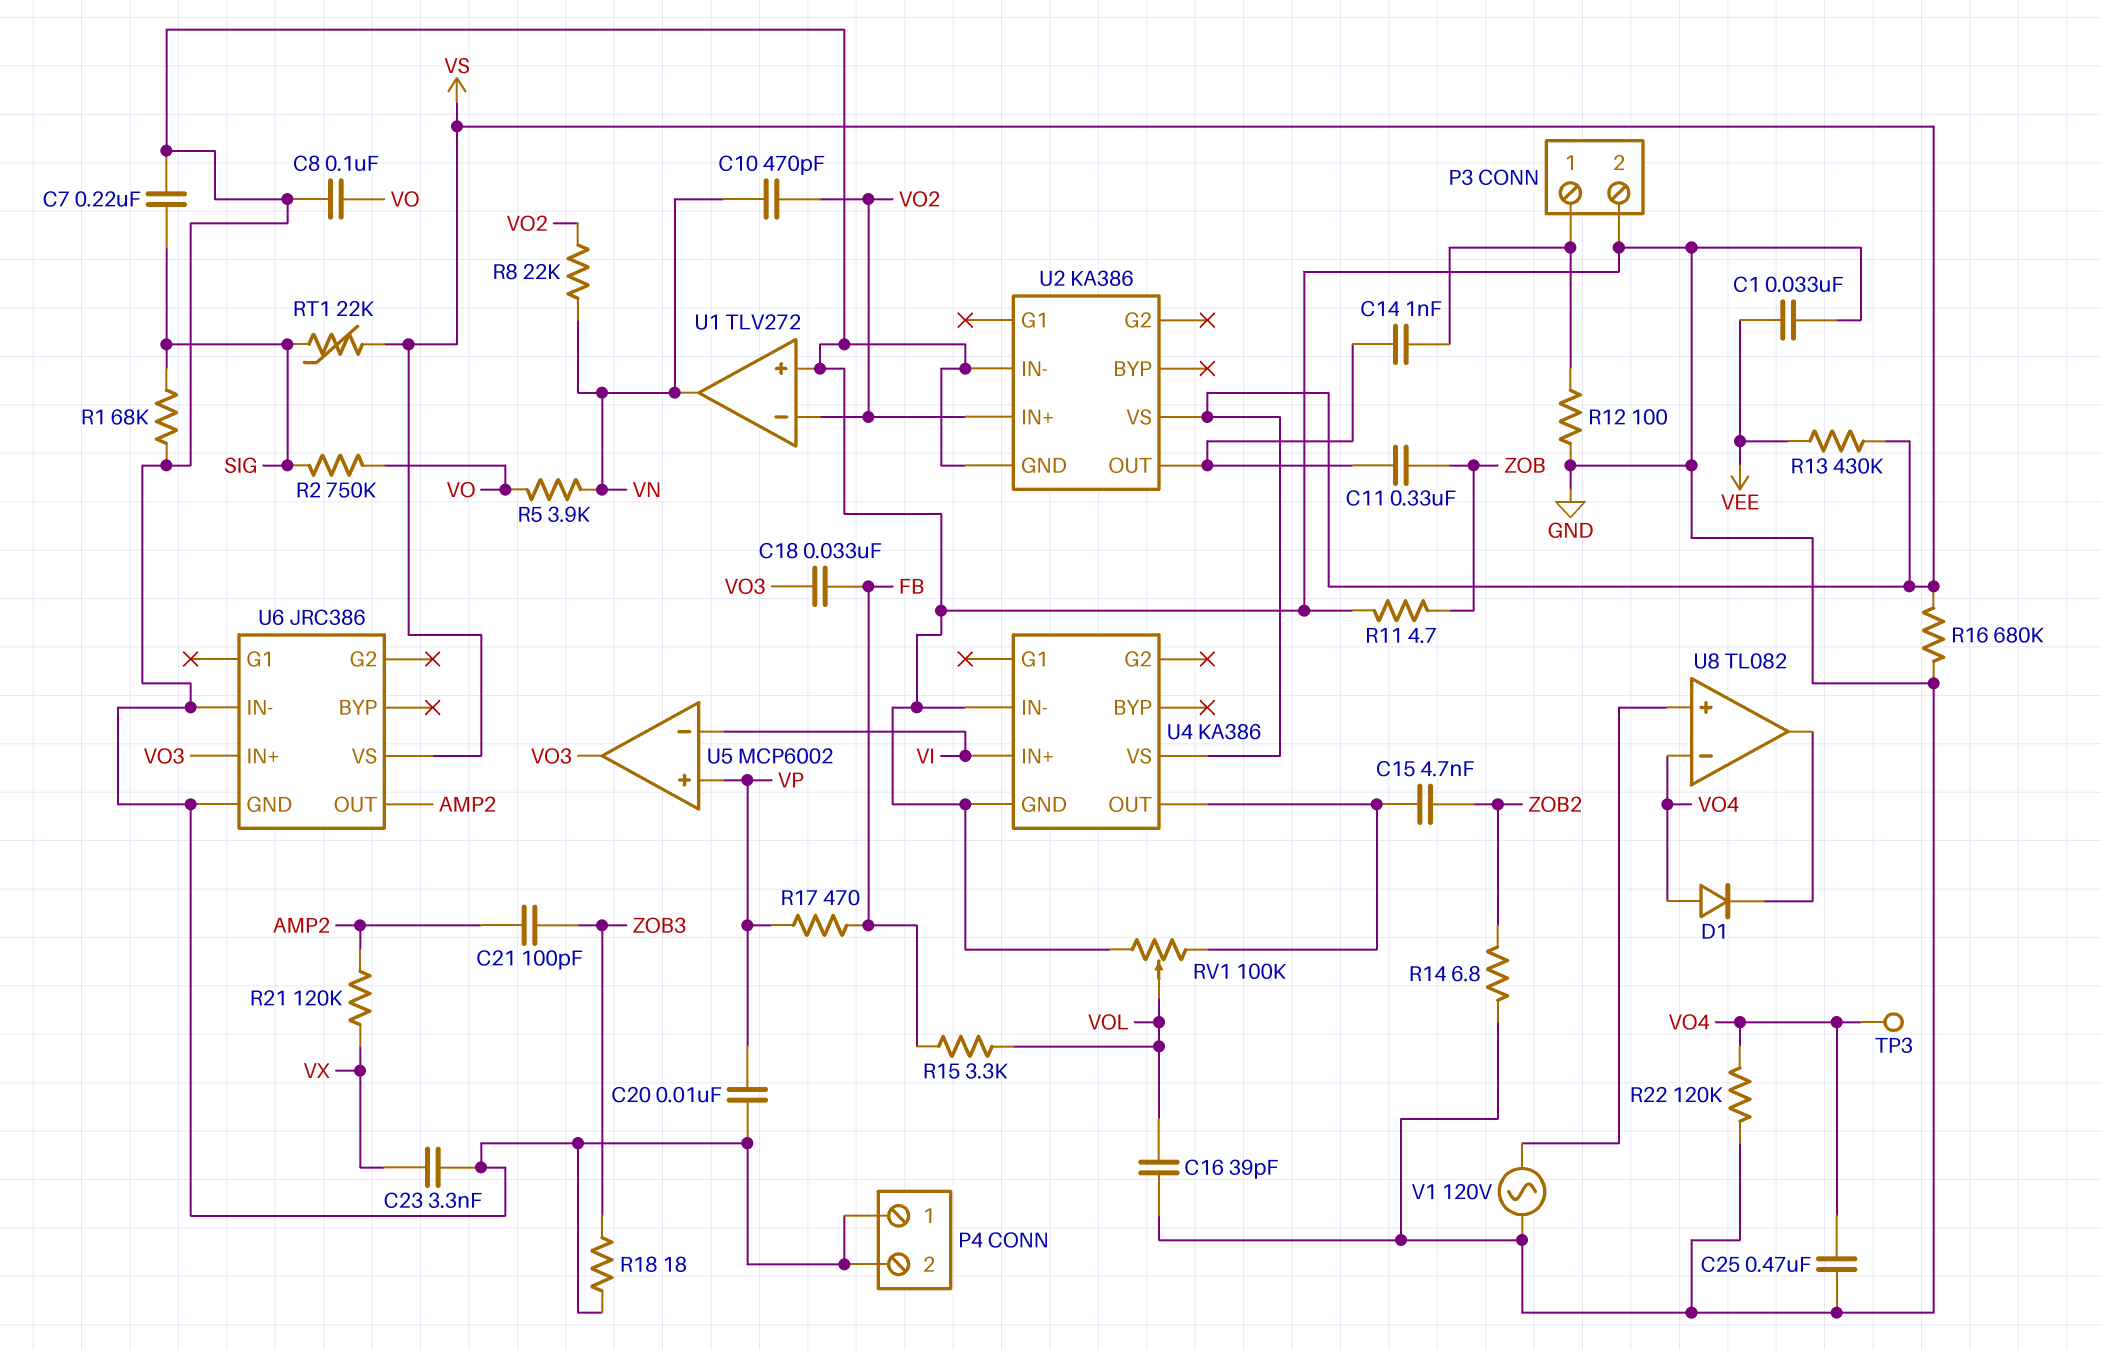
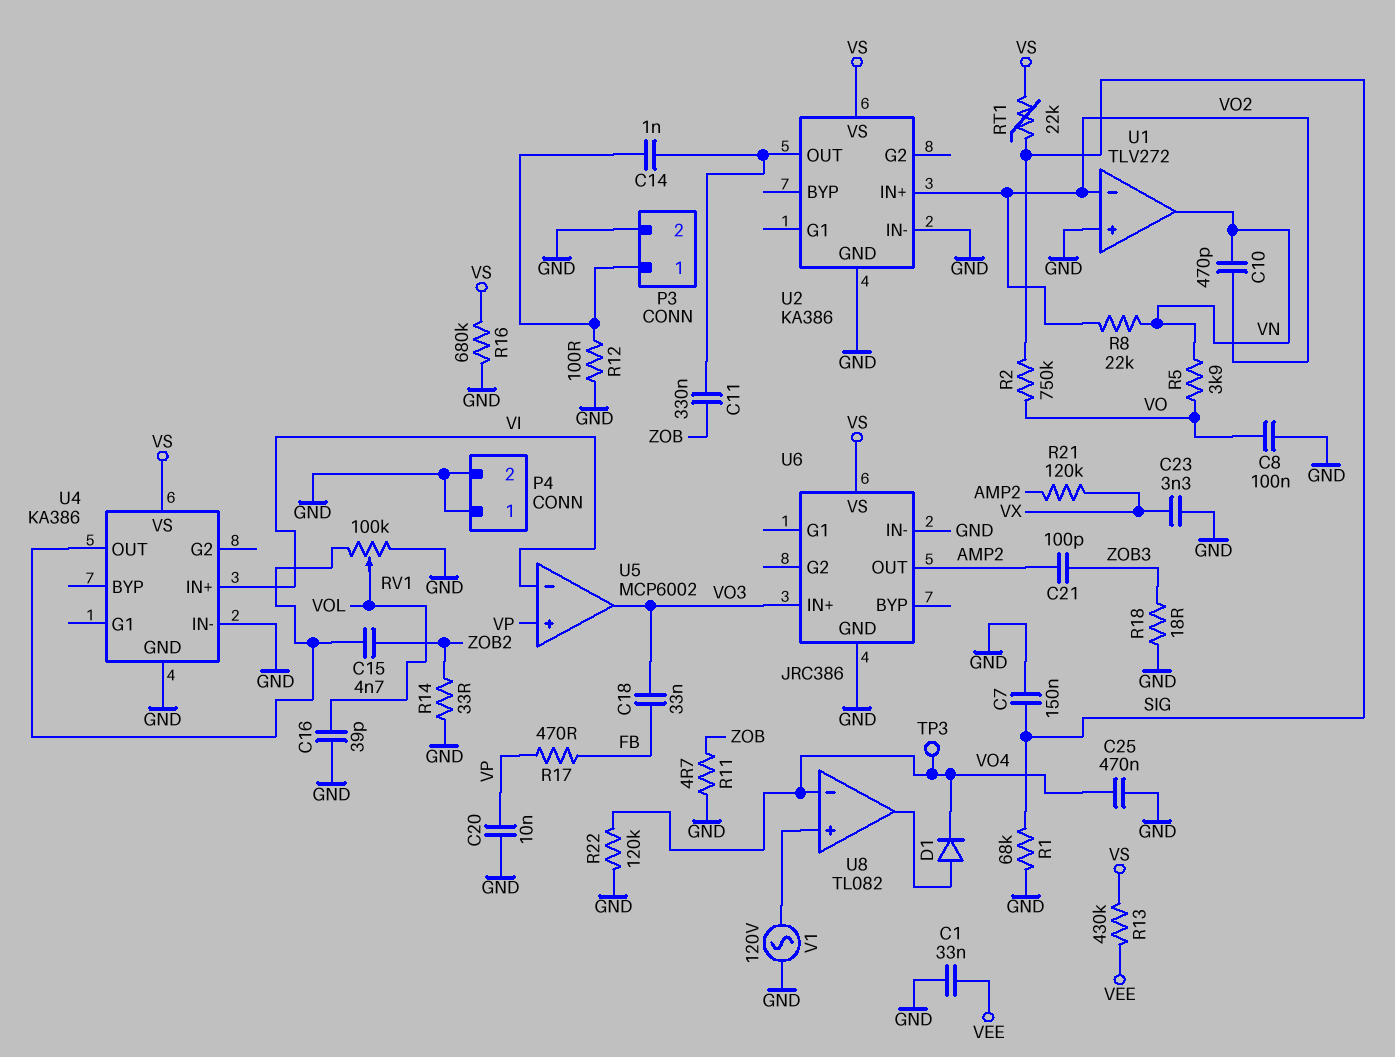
C7: 220nF (GND, SIG) -> 150nF (GND, SIG)
D1: diode (A VO4, K U8/out) -> diode (A U8/out, K VO4)
R14: 6.8 (GND, ZOB2) -> 33 (GND, ZOB2)
R15: 3.3k (FB, VOL) -> none

